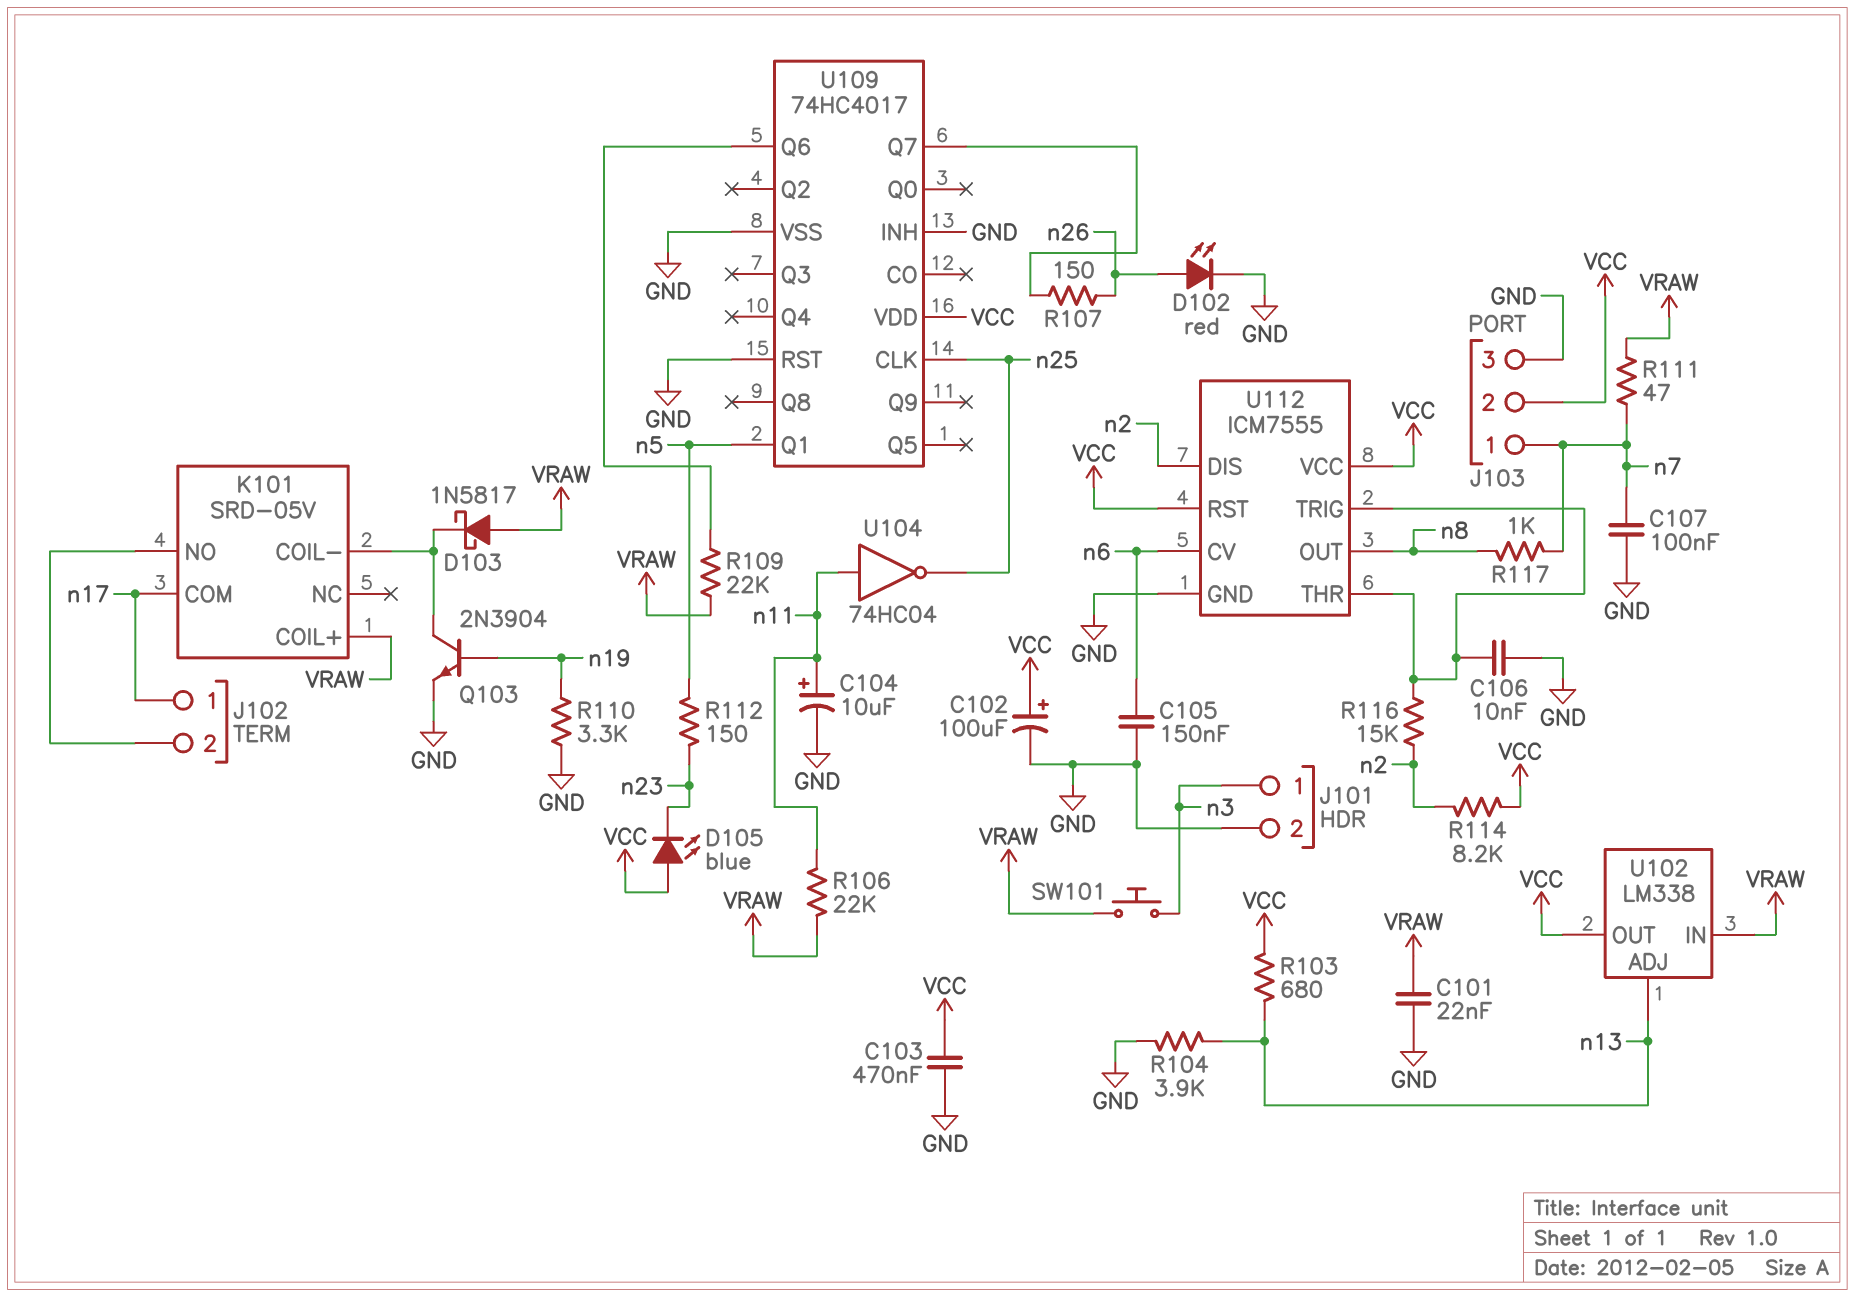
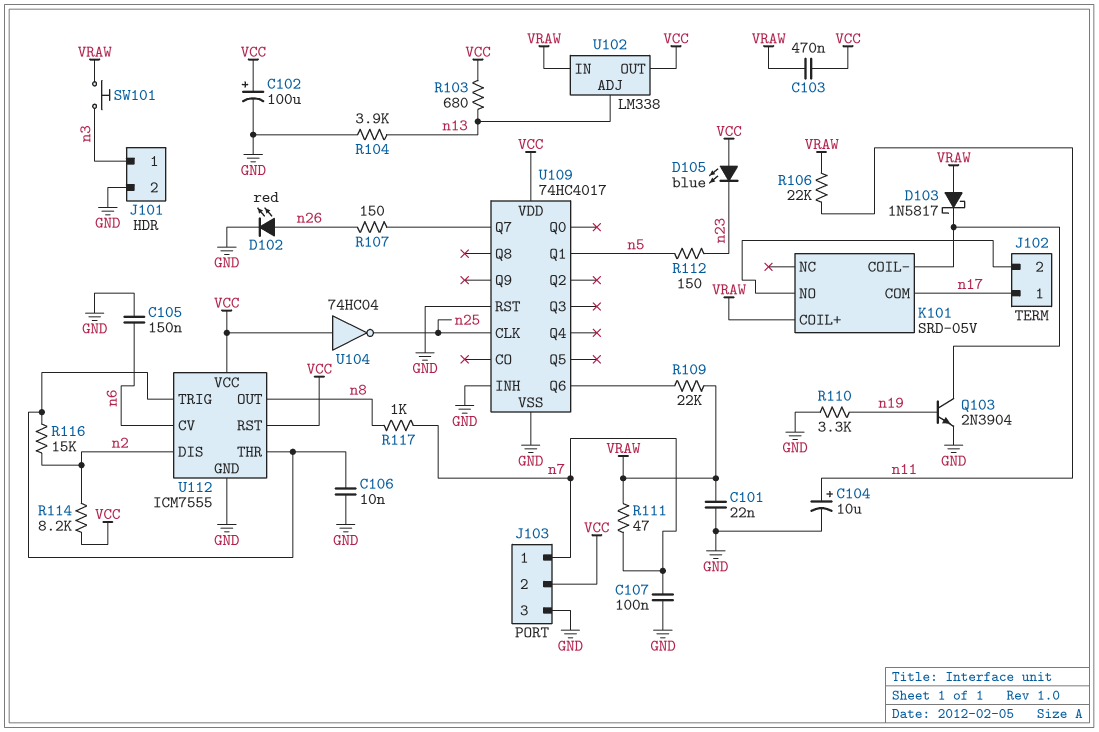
C103: 470nF (GND, VCC) -> 470nF (VCC, VRAW)
U104: NOT 74HC04 (in n11, out n25) -> NOT 74HC04 (in VCC, out n25)

